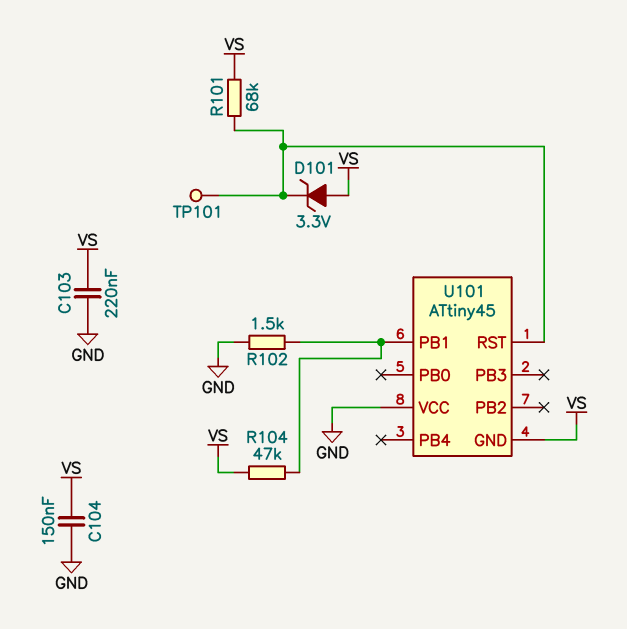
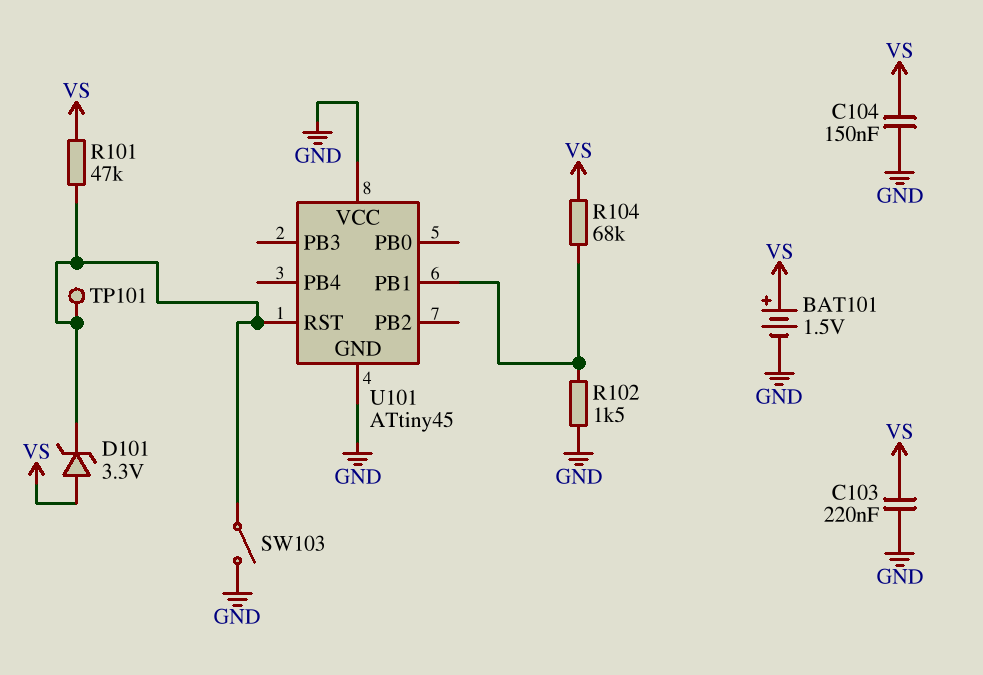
BAT101: none -> 1.5V (plus VS, minus GND)
R101: 68k (U101/RST, VS) -> 47k (U101/RST, VS)
R104: 47k (U101/PB1, VS) -> 68k (U101/PB1, VS)
SW103: none -> switch (GND, U101/RST)
U101 pin GND: VS -> GND

